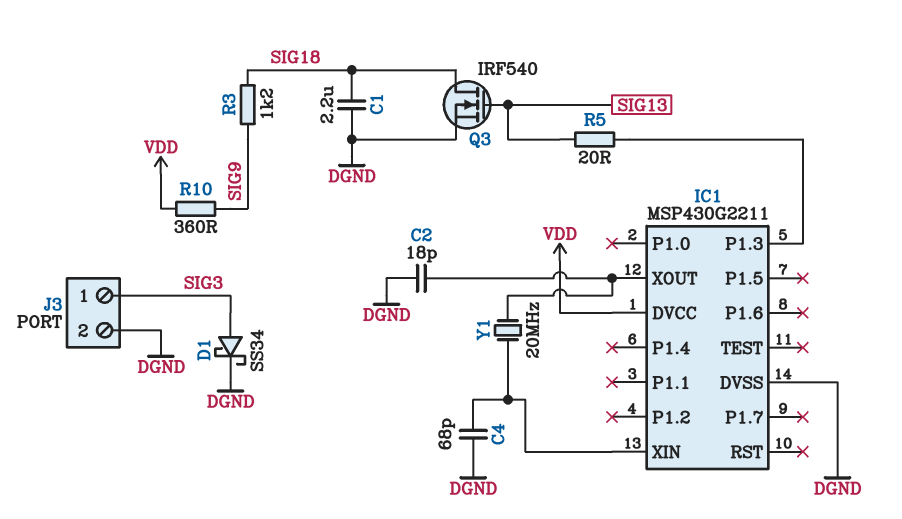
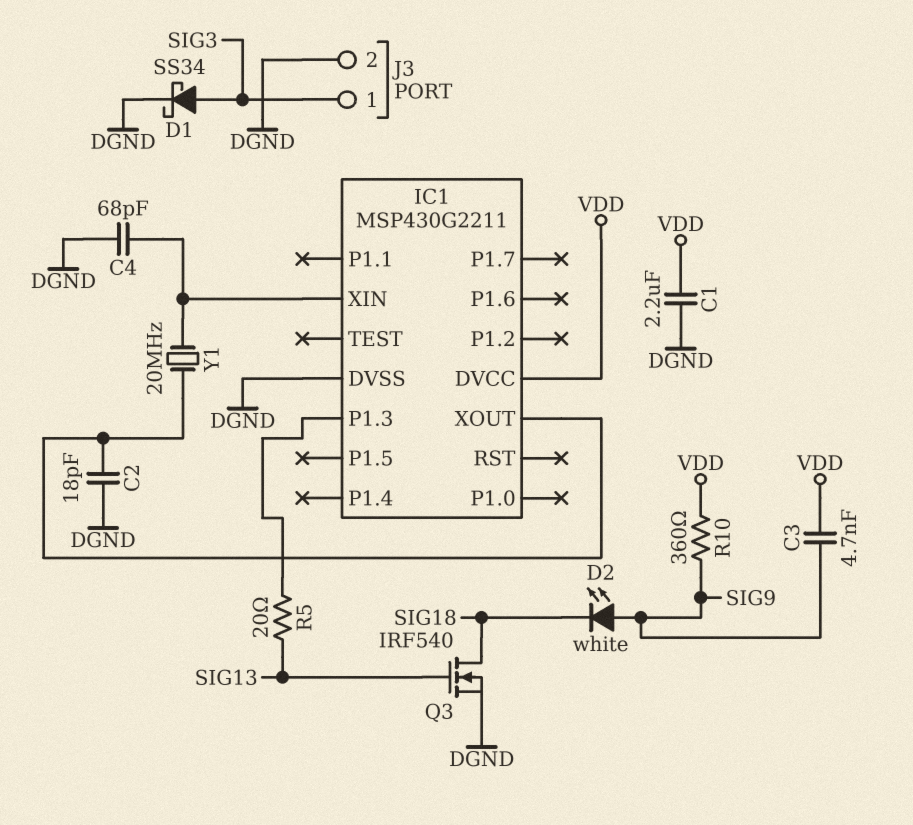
C1: 2.2uF (DGND, SIG18) -> 2.2uF (DGND, VDD)
C3: none -> 4.7nF (SIG9, VDD)
D2: none -> LED white (A SIG9, K SIG18)
R3: 1.2k (SIG9, SIG18) -> none

